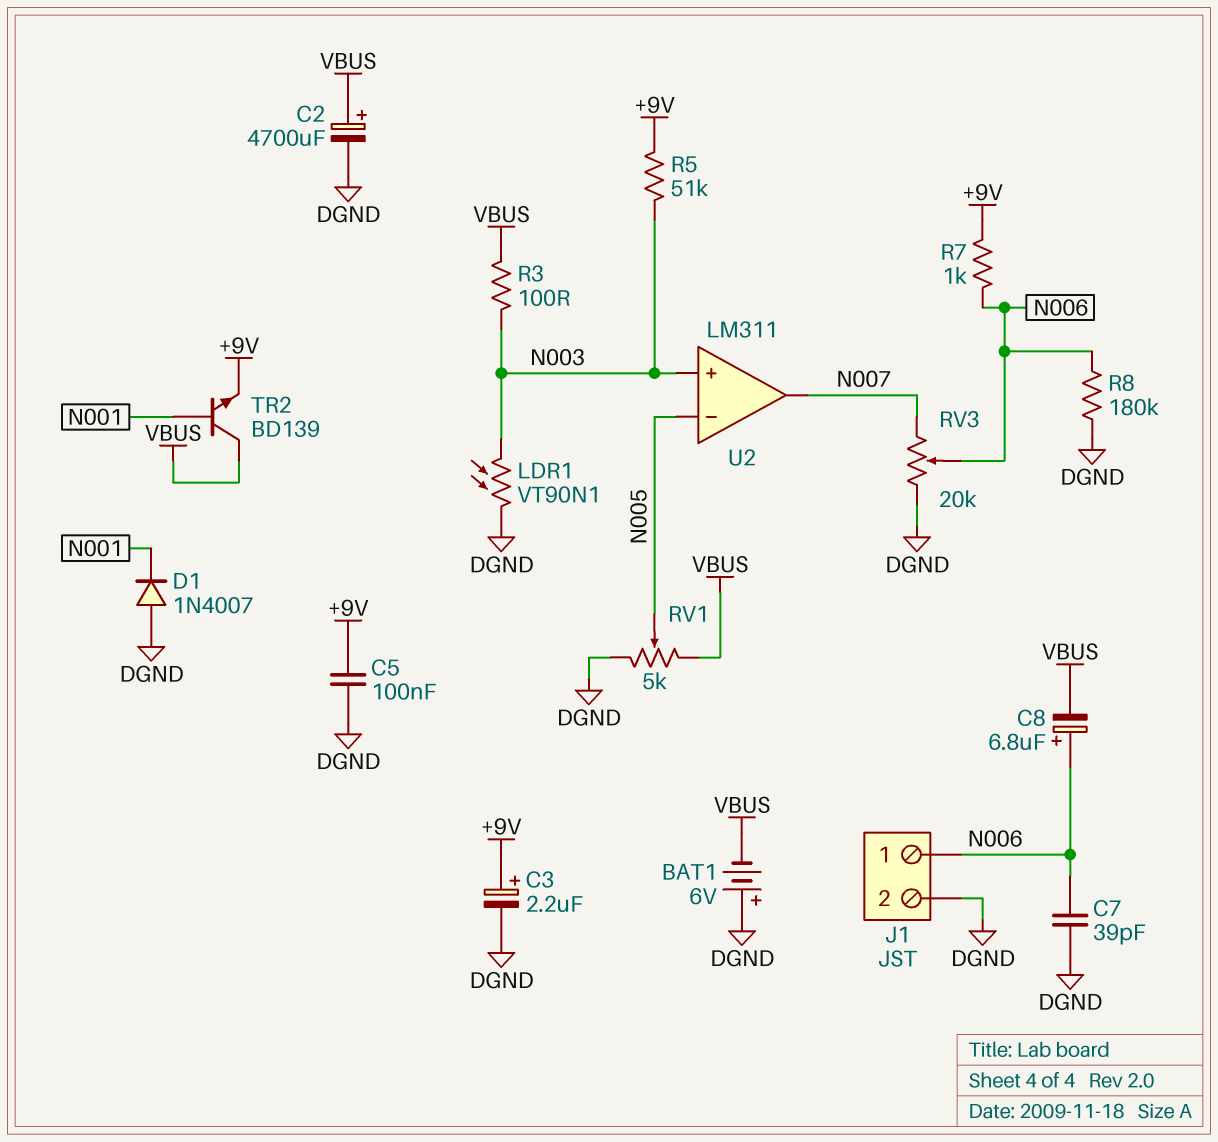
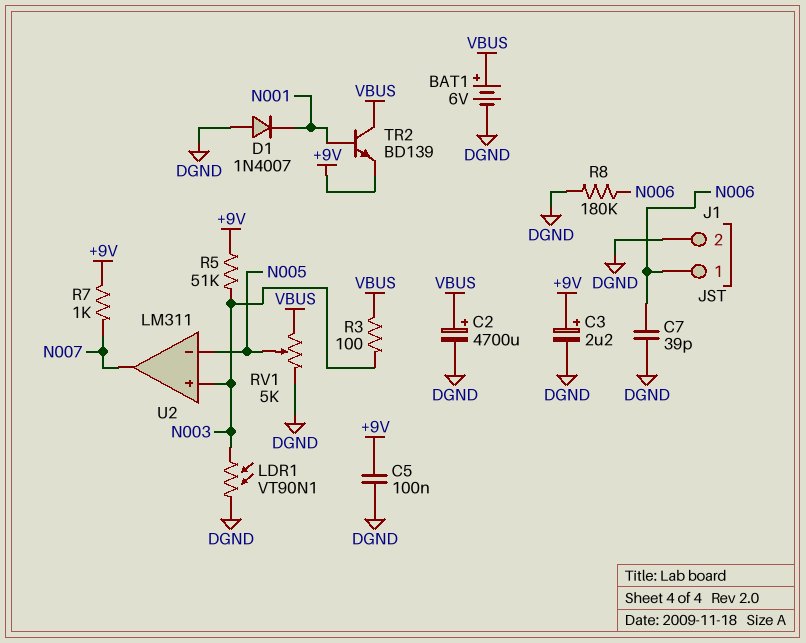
BAT1: 6V (plus DGND, minus VBUS) -> 6V (plus VBUS, minus DGND)
C8: 6.8uF (plus N006, minus VBUS) -> none
R7: 1k (+9V, N006) -> 1k (+9V, N007)
RV3: 20k (DGND, N007, wiper N006) -> none

